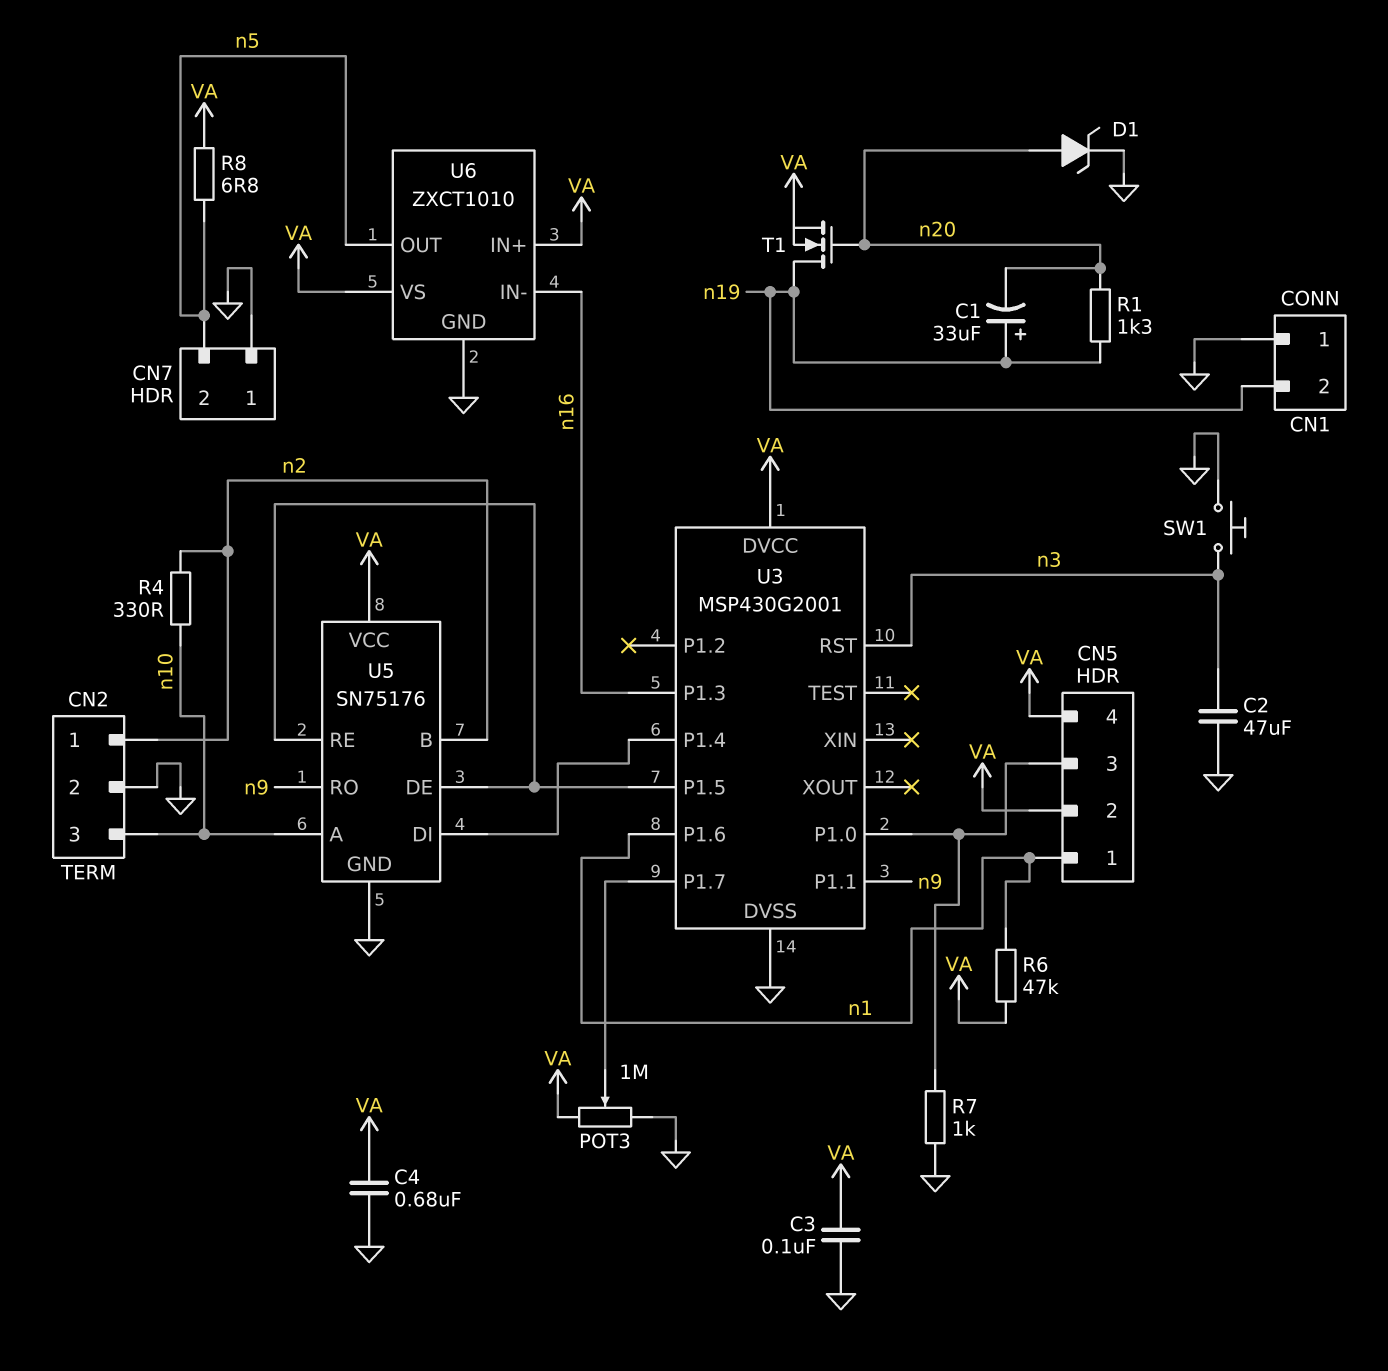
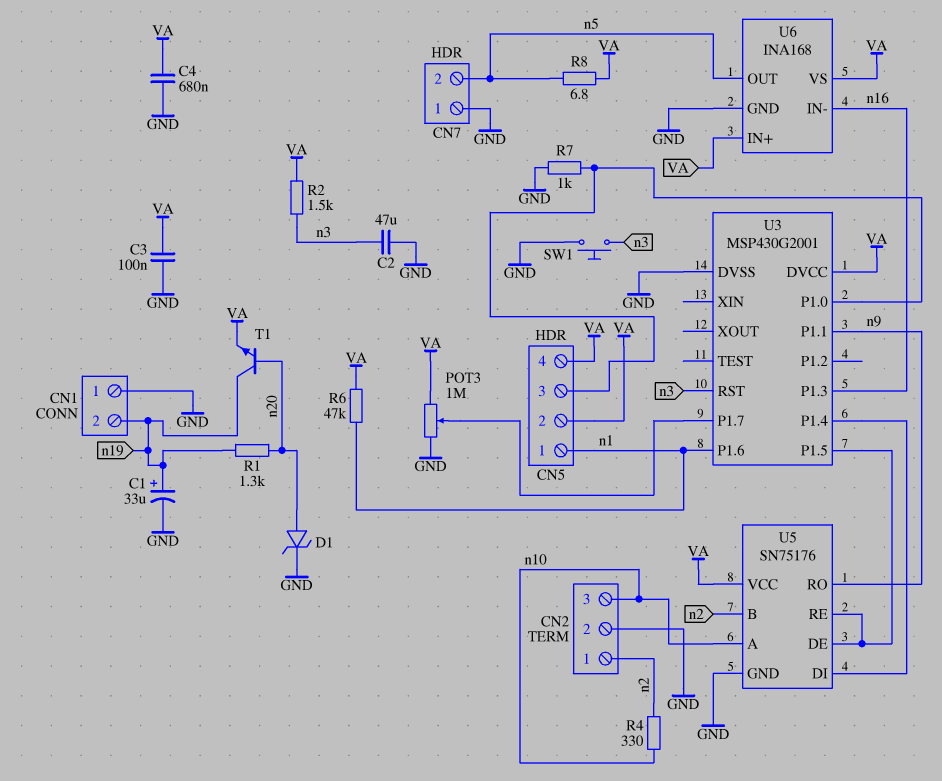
C1: 33uF (plus n19, minus n20) -> 33uF (plus n19, minus GND)
R2: none -> 1.5k (VA, n3)
T1: NMOS (G n20, D n19, S VA) -> NPN (B n20, C n19, E VA)
U6: ZXCT1010 -> INA168

